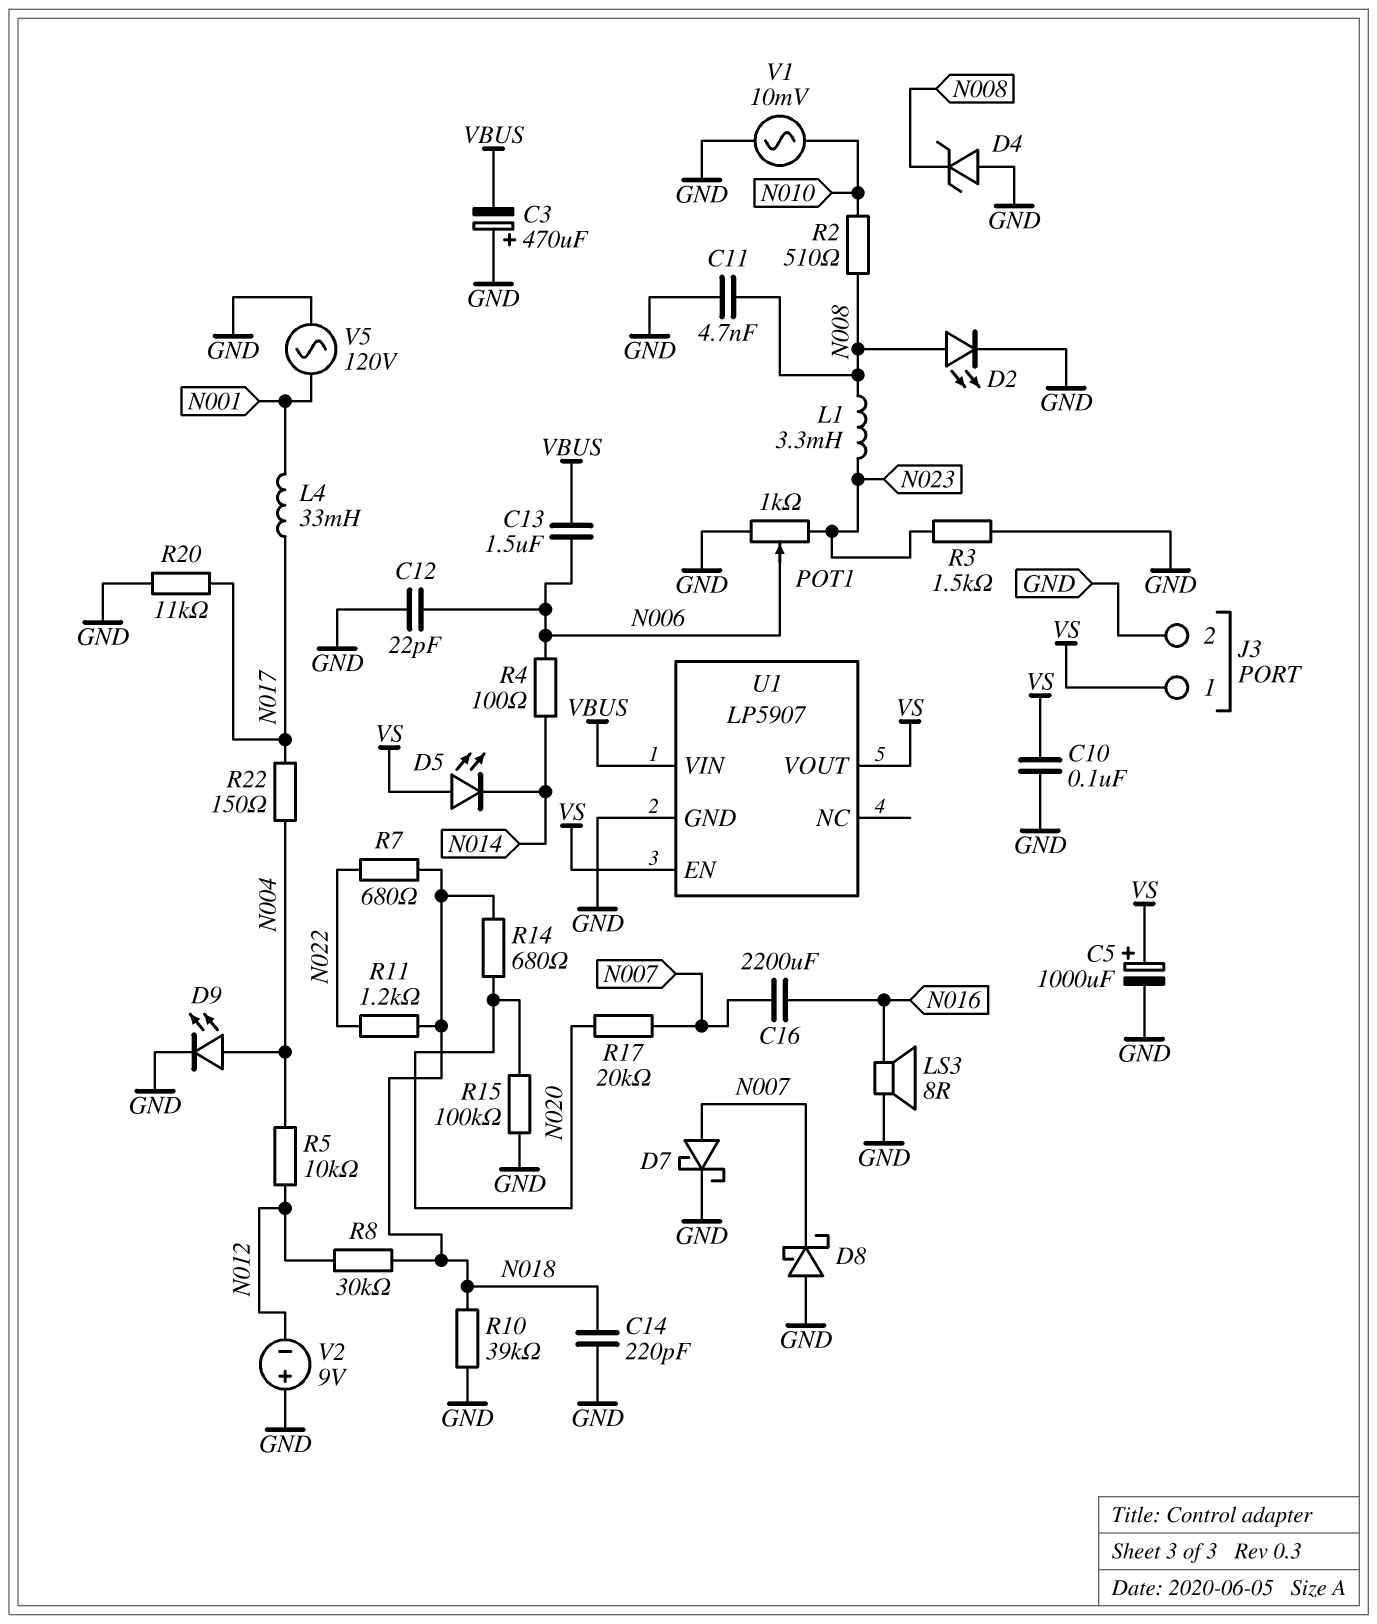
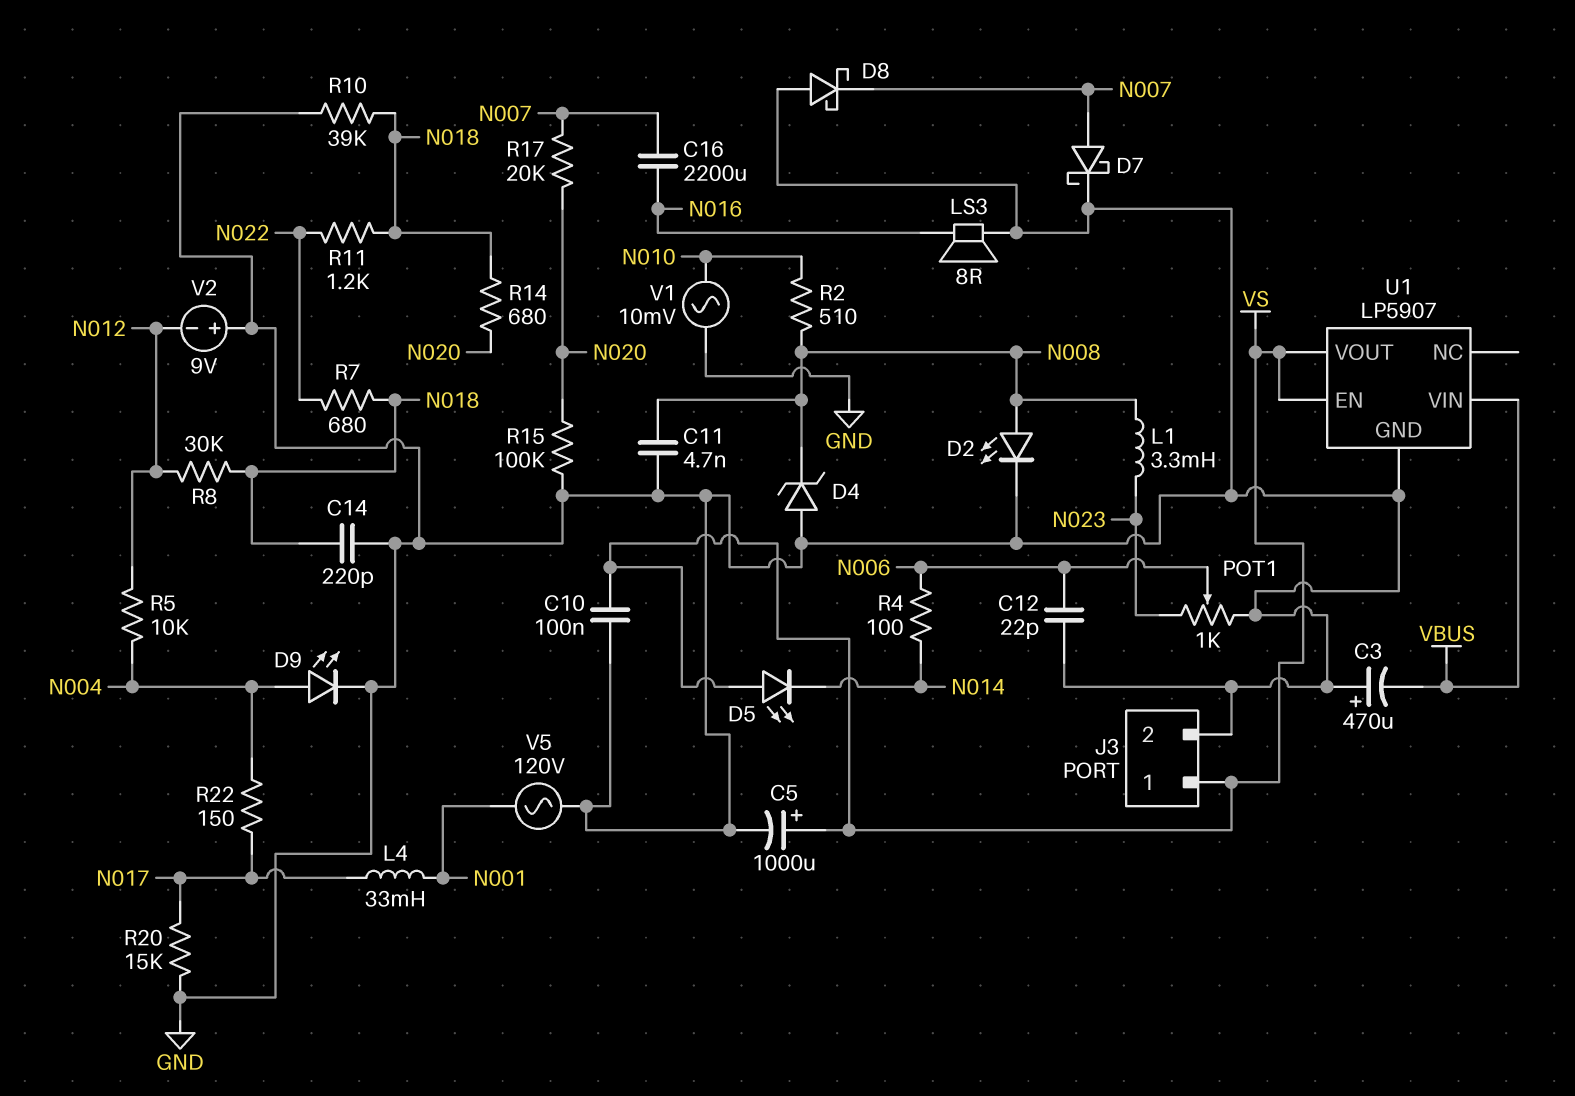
C13: 1.5uF (N006, VBUS) -> none
R3: 1.5k (GND, N023) -> none
R20: 11k (GND, N017) -> 15k (GND, N017)

